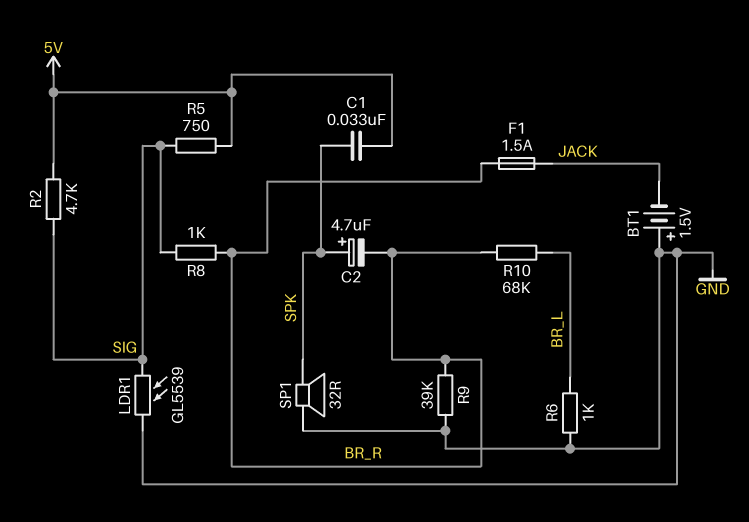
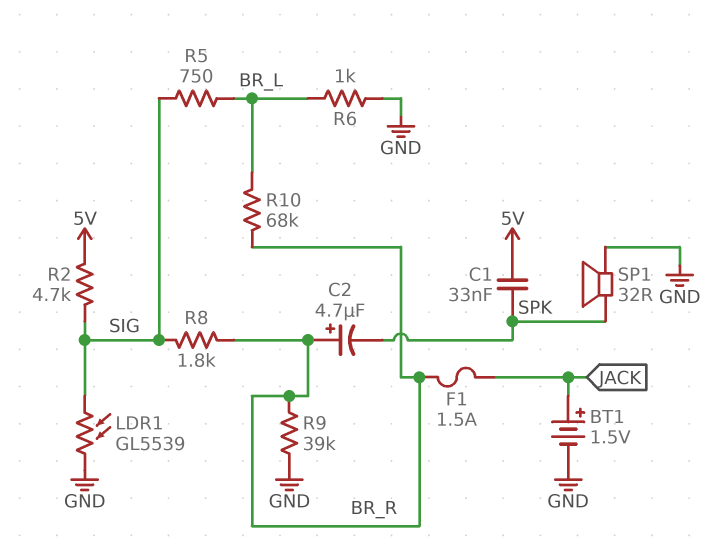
BT1: 1.5V (plus GND, minus JACK) -> 1.5V (plus JACK, minus GND)
C2: 4.7uF (plus SPK, minus BR_R) -> 4.7uF (plus BR_R, minus SPK)
R5: 750 (5V, SIG) -> 750 (BR_L, SIG)
R8: 1k (BR_R, SIG) -> 1.8k (BR_R, SIG)

